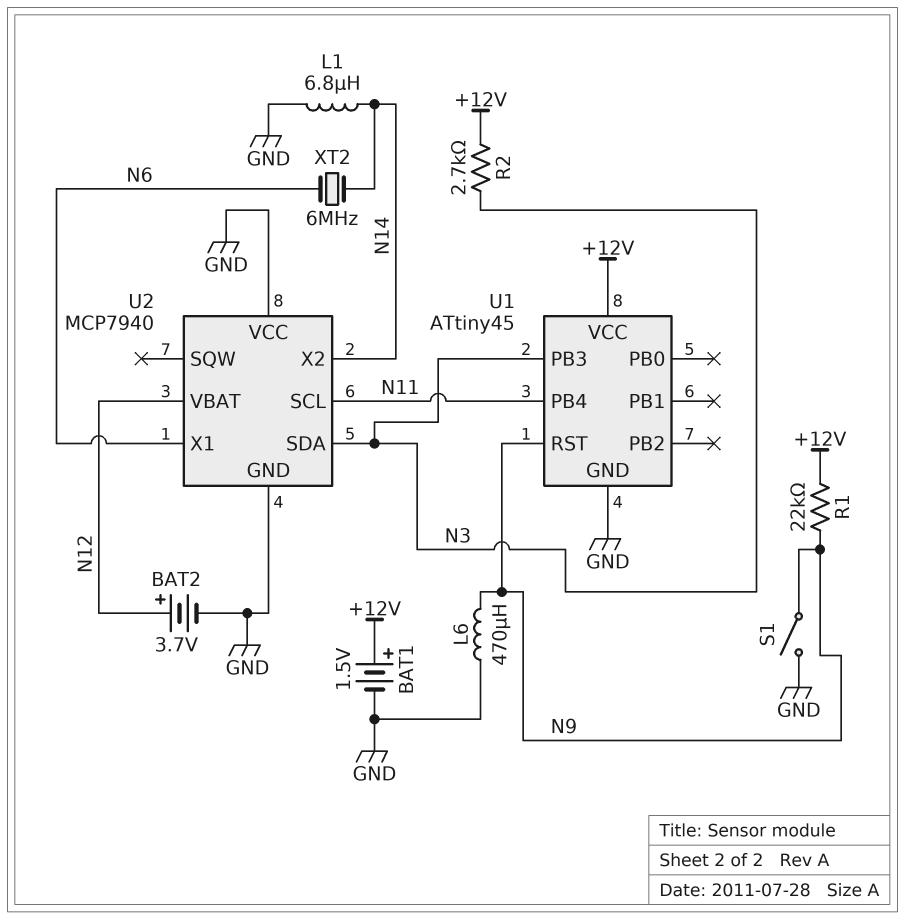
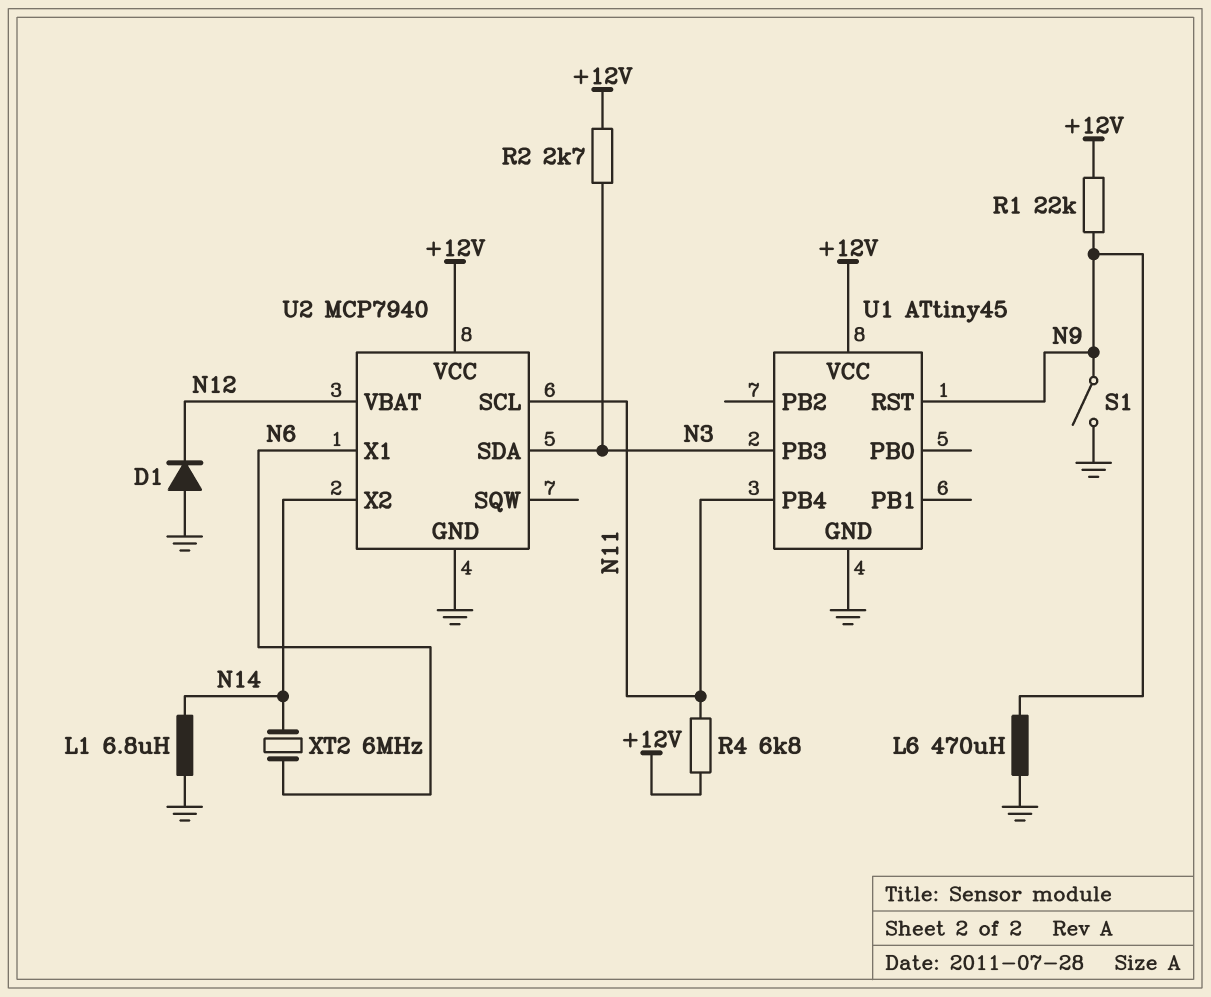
BAT1: 1.5V (plus +12V, minus GND) -> none
BAT2: 3.7V (plus N12, minus GND) -> none
D1: none -> diode (A GND, K N12)
R4: none -> 6.8k (+12V, N11)
U2 pin VCC: GND -> +12V

